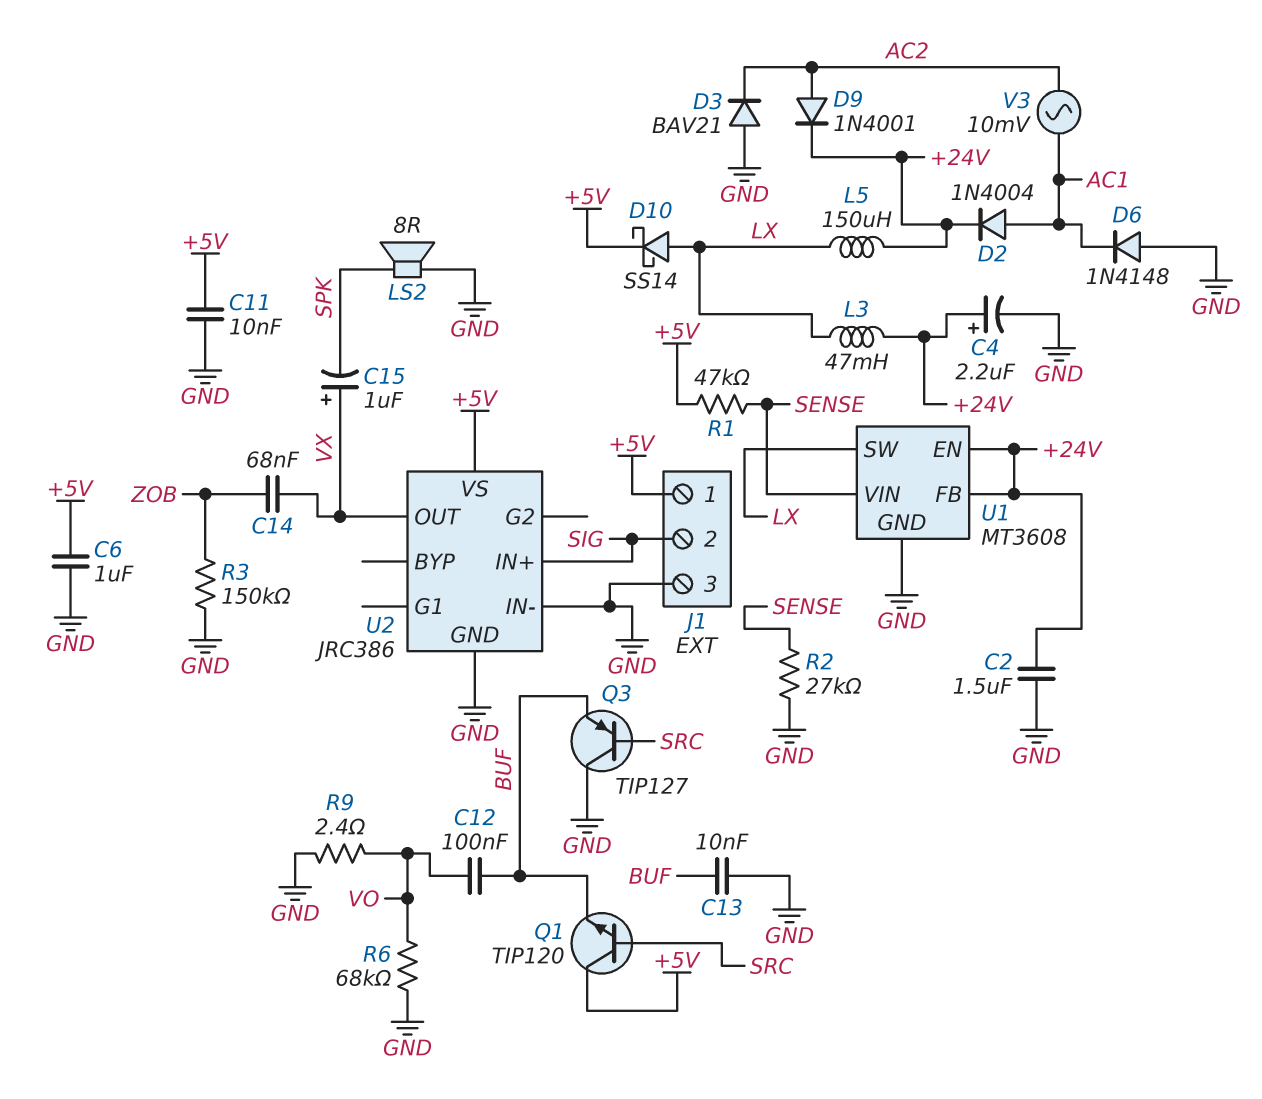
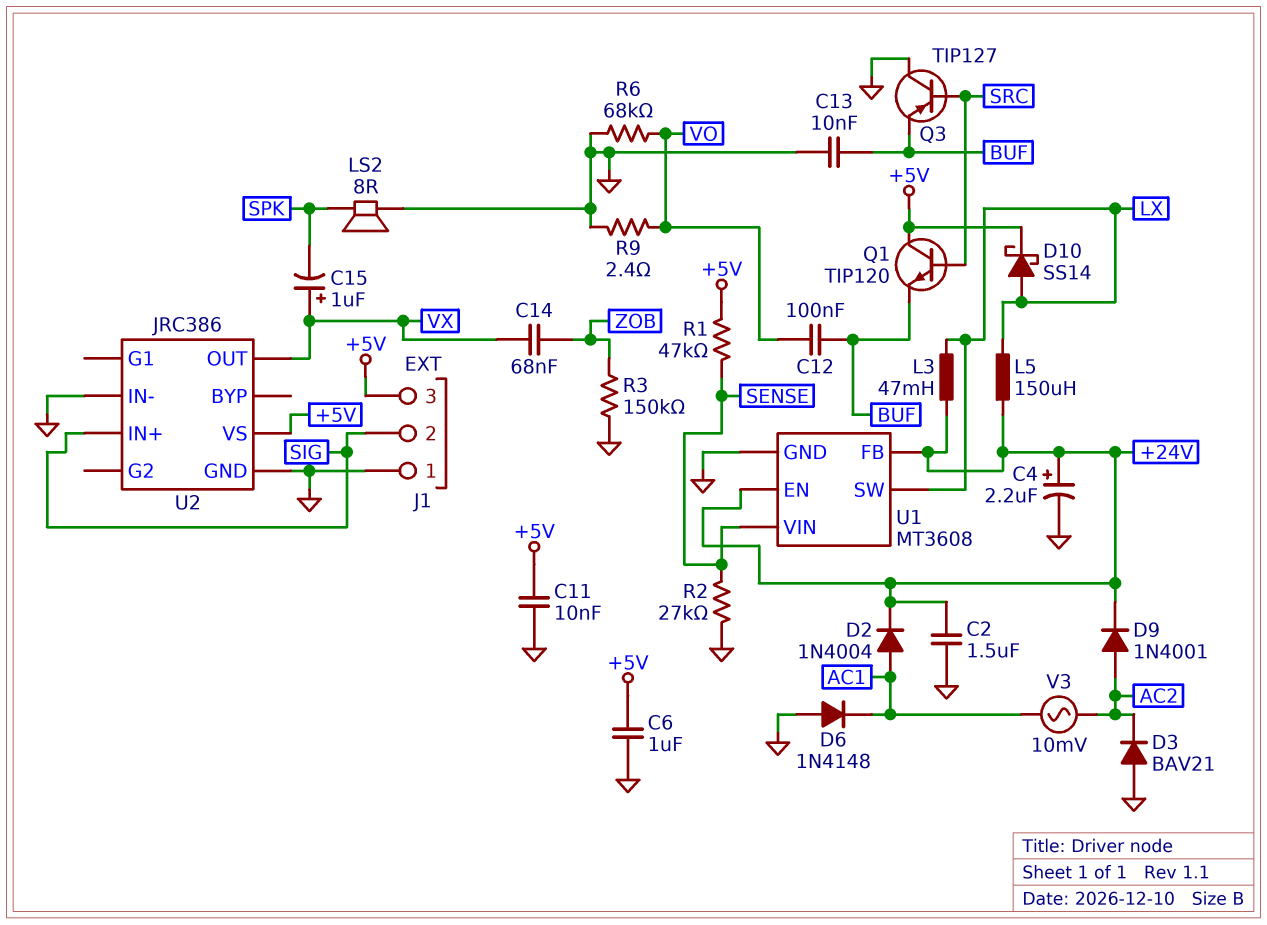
J1 pin 1: +5V -> GND
J1 pin 3: GND -> +5V

